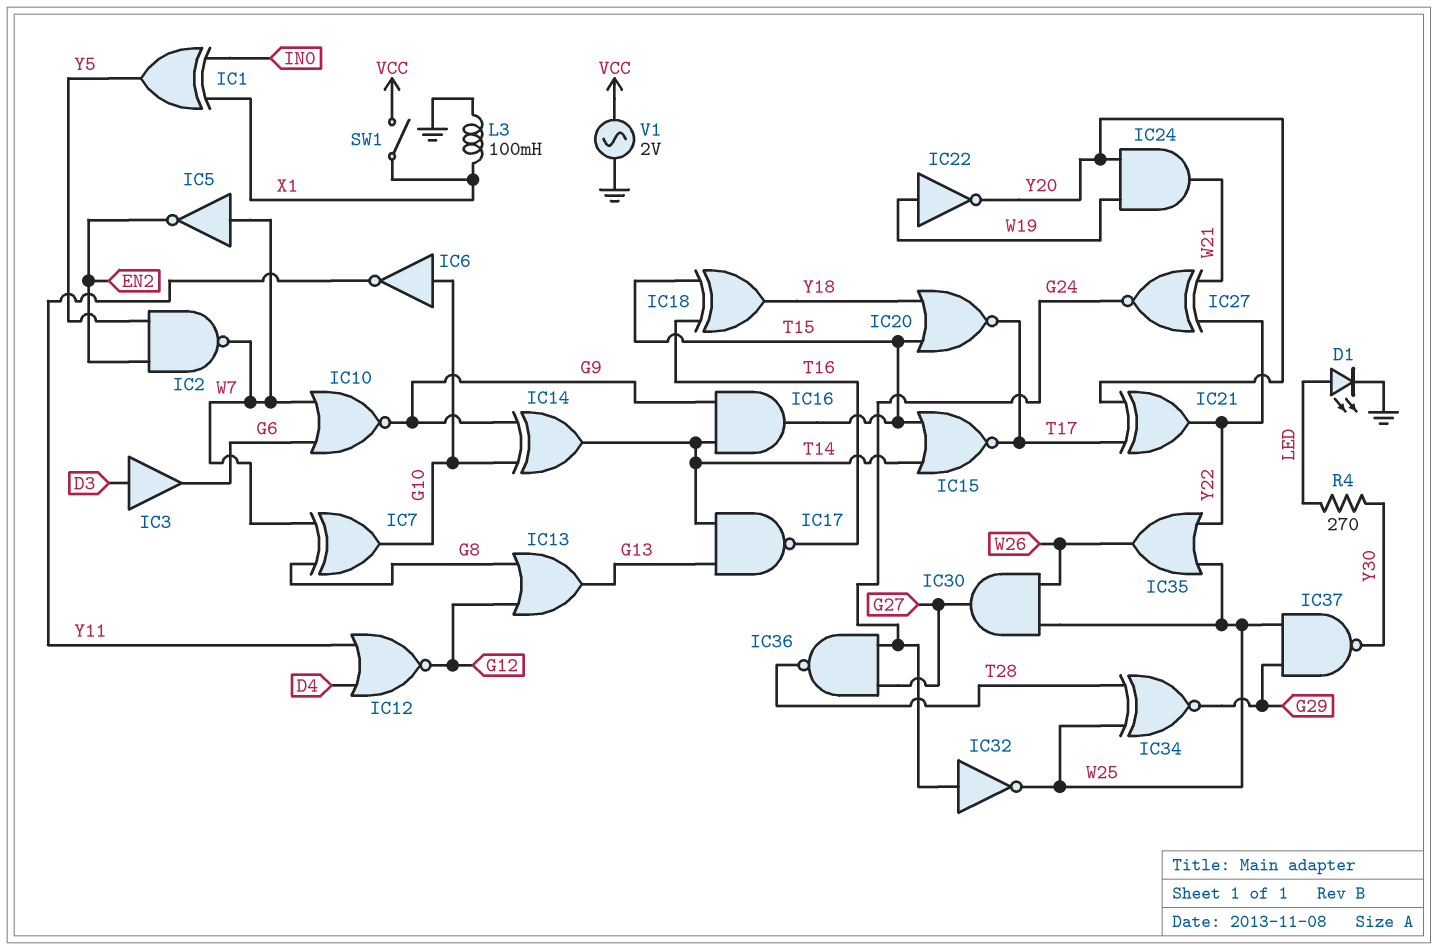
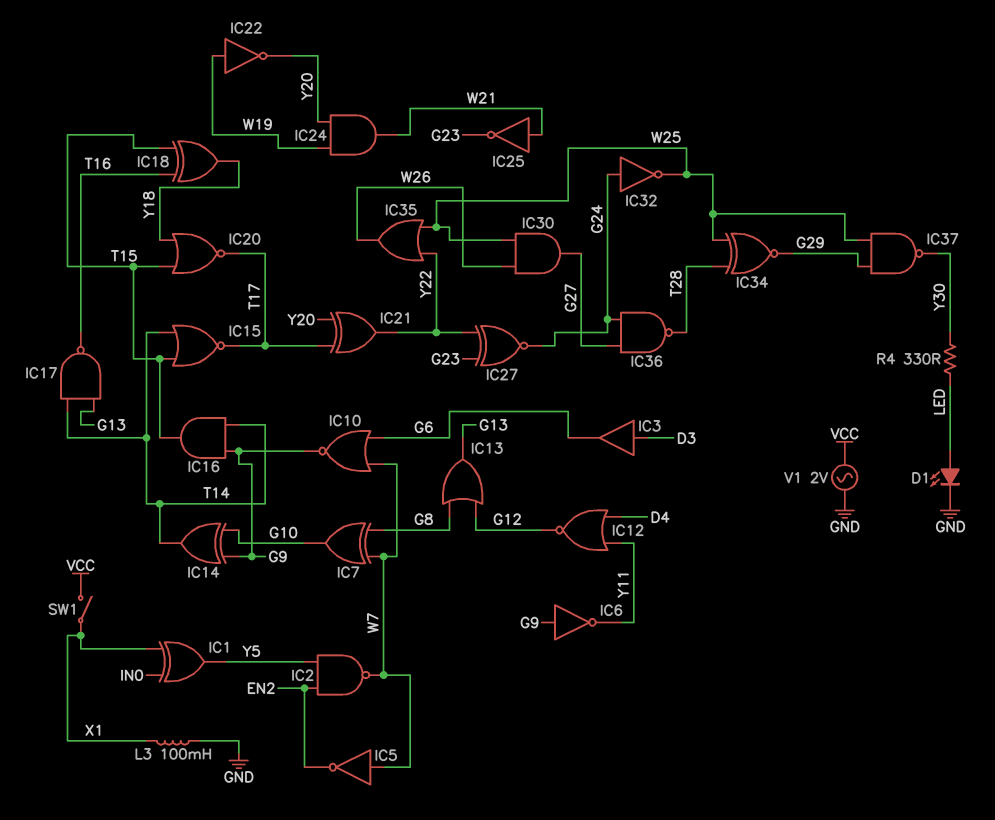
IC6: NOT (in G10, out Y11) -> NOT (in G9, out Y11)
IC25: none -> NOT (in W21, out G23)
IC27: XNOR (in W21, in Y22, out G24) -> XNOR (in G23, in Y22, out G24)
R4: 270 (LED, Y30) -> 330 (LED, Y30)

